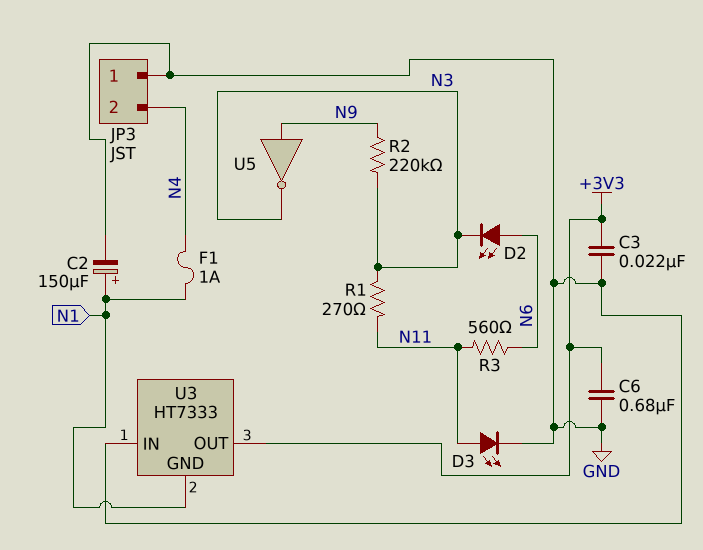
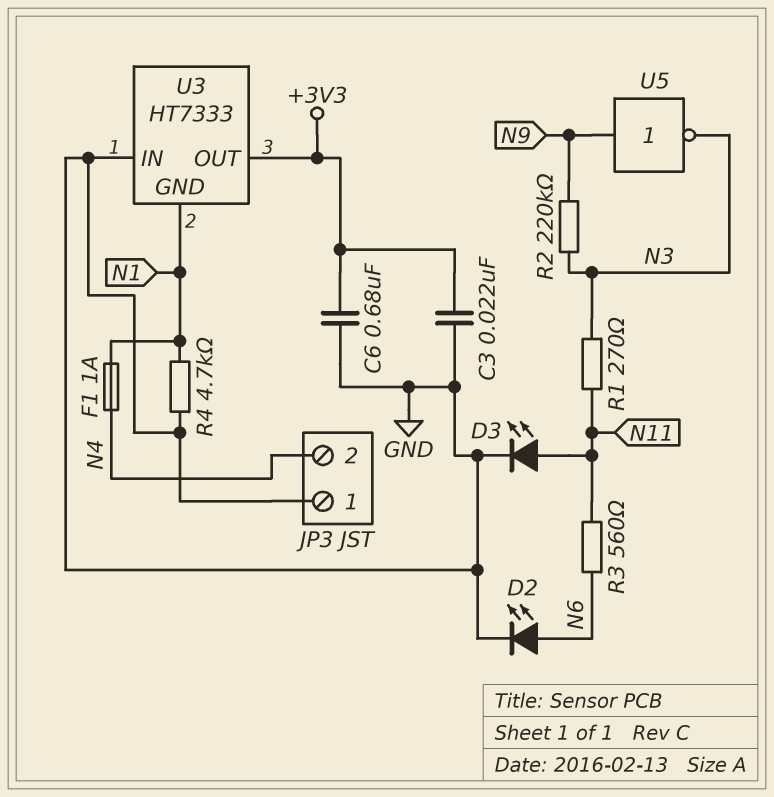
C2: 150uF (plus N1, minus GND) -> none
D2: LED (A N6, K N3) -> LED (A N6, K GND)
R4: none -> 4.7k (GND, N1)

